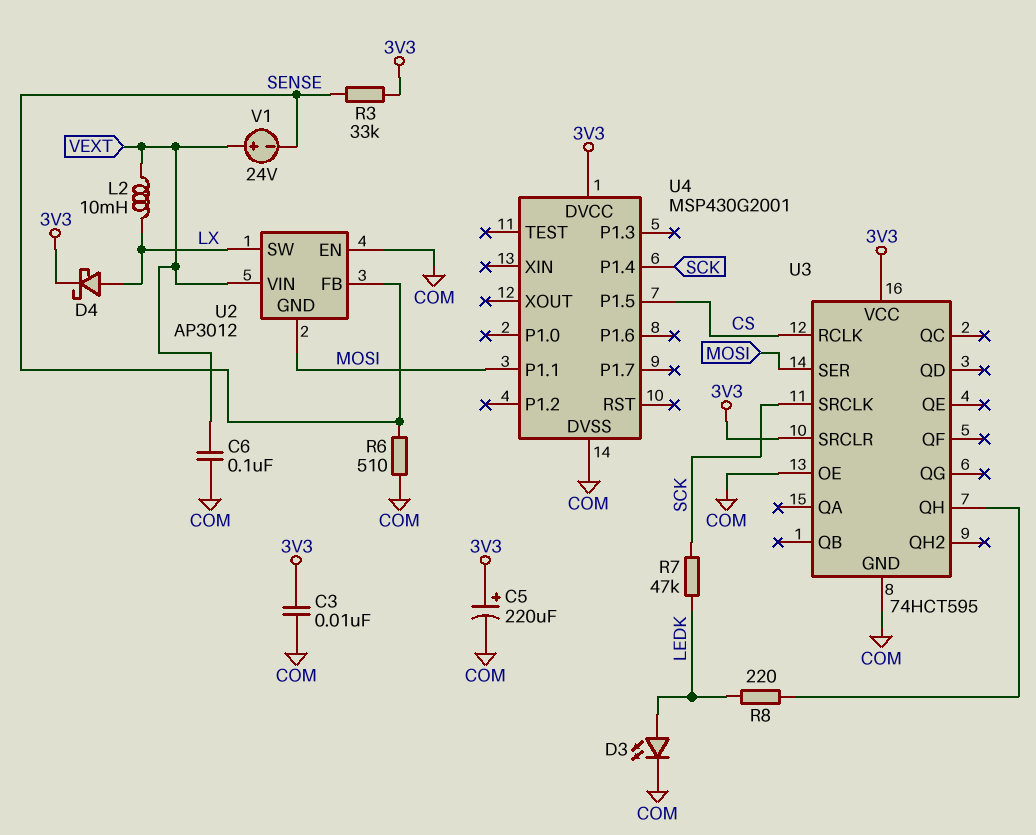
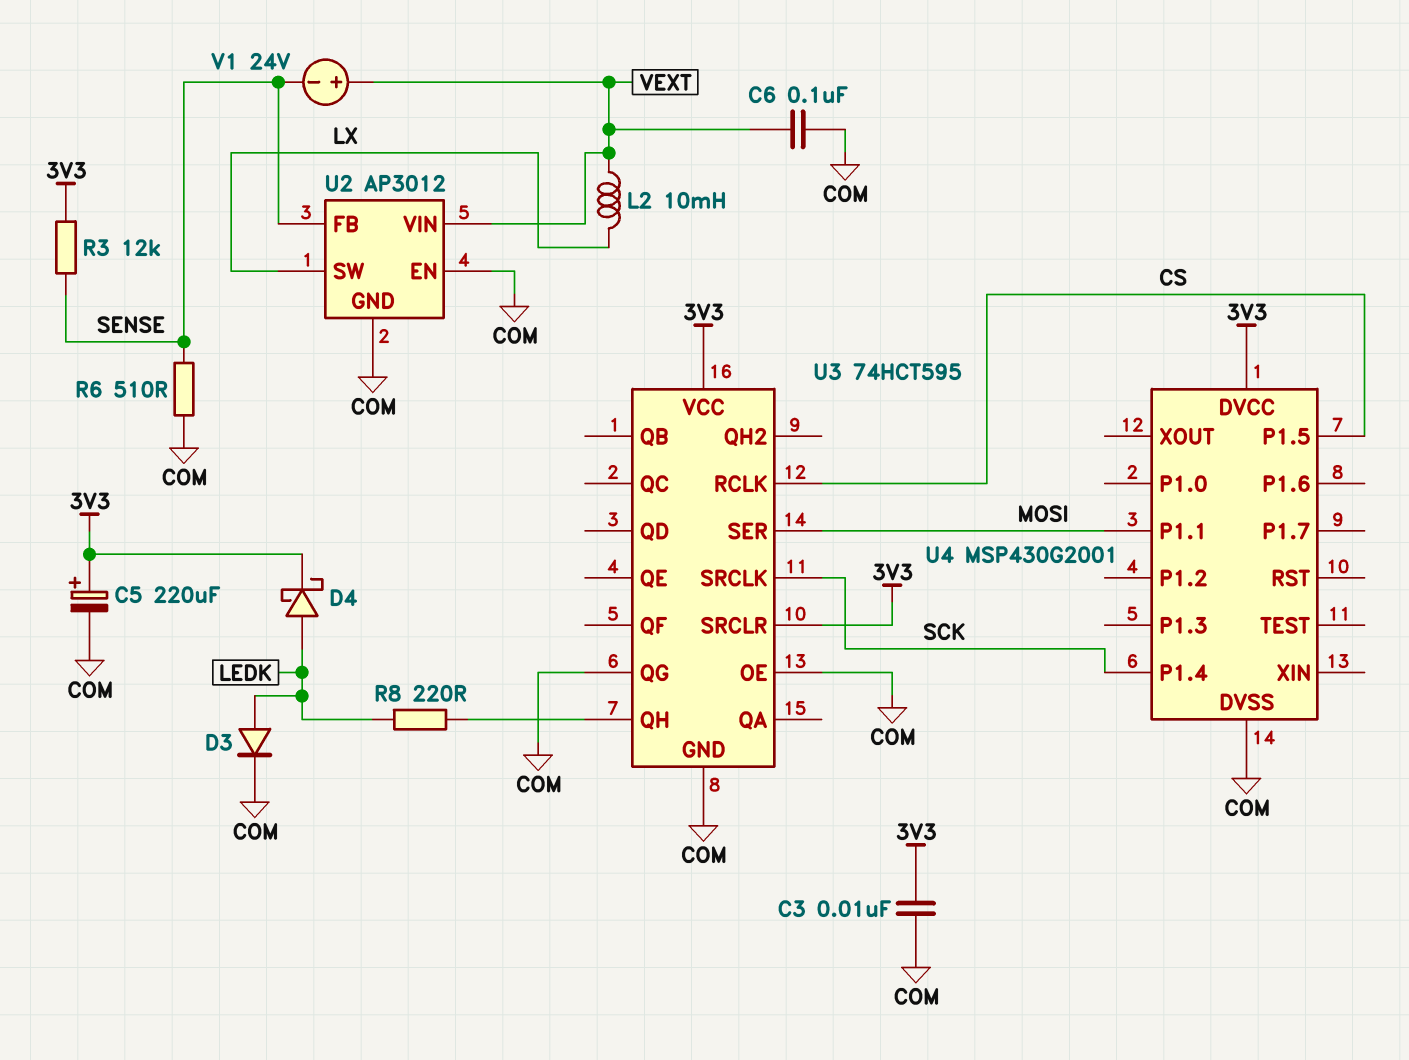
D3: LED (A LEDK, K COM) -> diode (A LEDK, K COM)
D4: schottky (A LX, K 3V3) -> schottky (A LEDK, K 3V3)
R3: 33k (3V3, SENSE) -> 12k (3V3, SENSE)
R7: 47k (LEDK, SCK) -> none
U2 pin GND: MOSI -> COM
U3 pin QG: none -> COM

